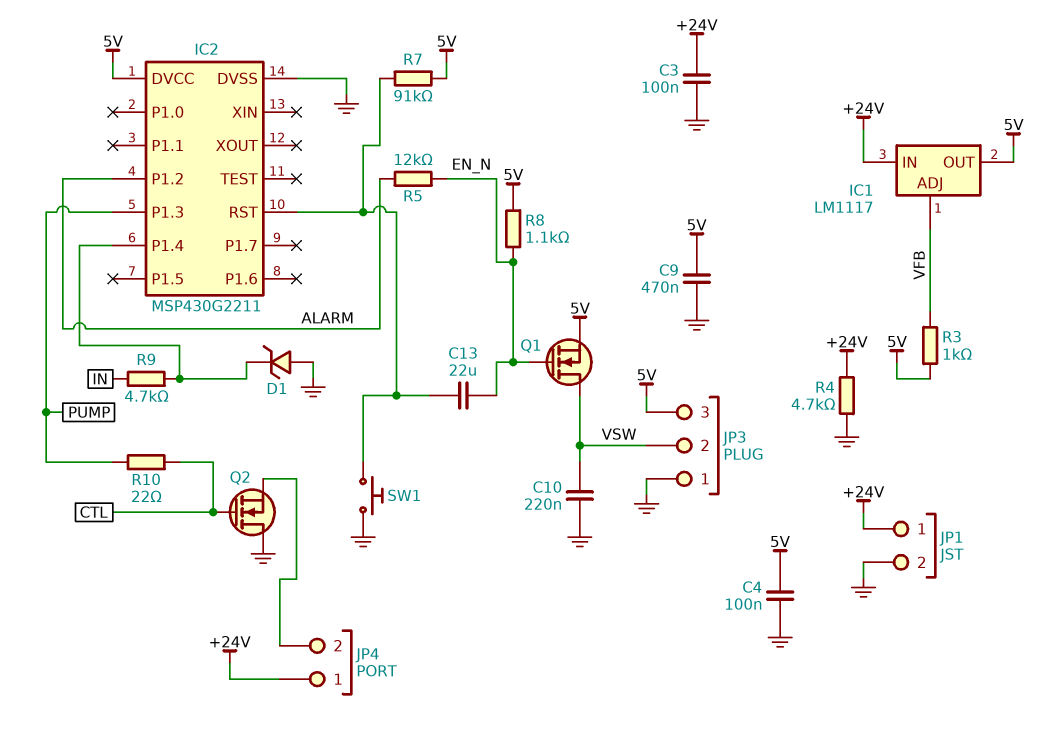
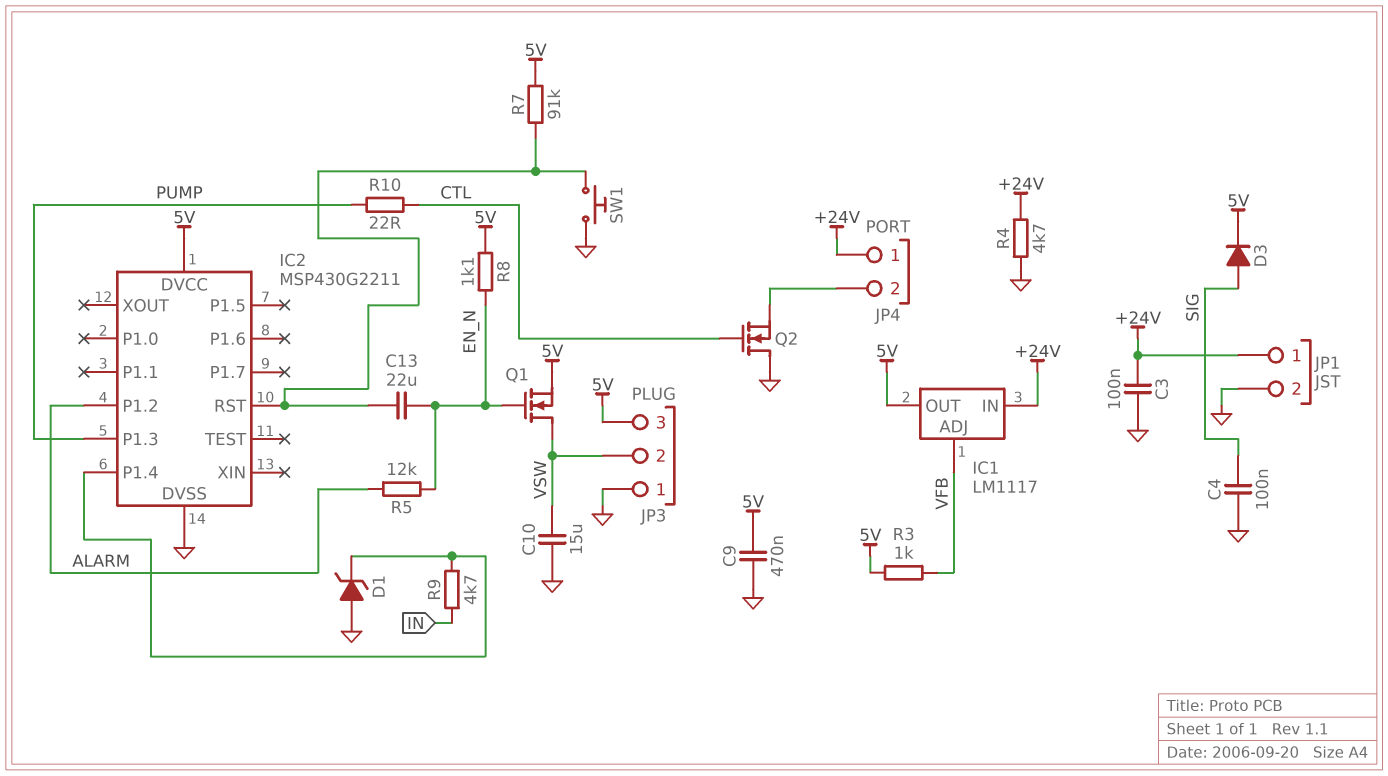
C4: 100nF (5V, GND) -> 100nF (GND, SIG)
C10: 220nF (GND, VSW) -> 15uF (GND, VSW)
D3: none -> diode (A SIG, K 5V)

